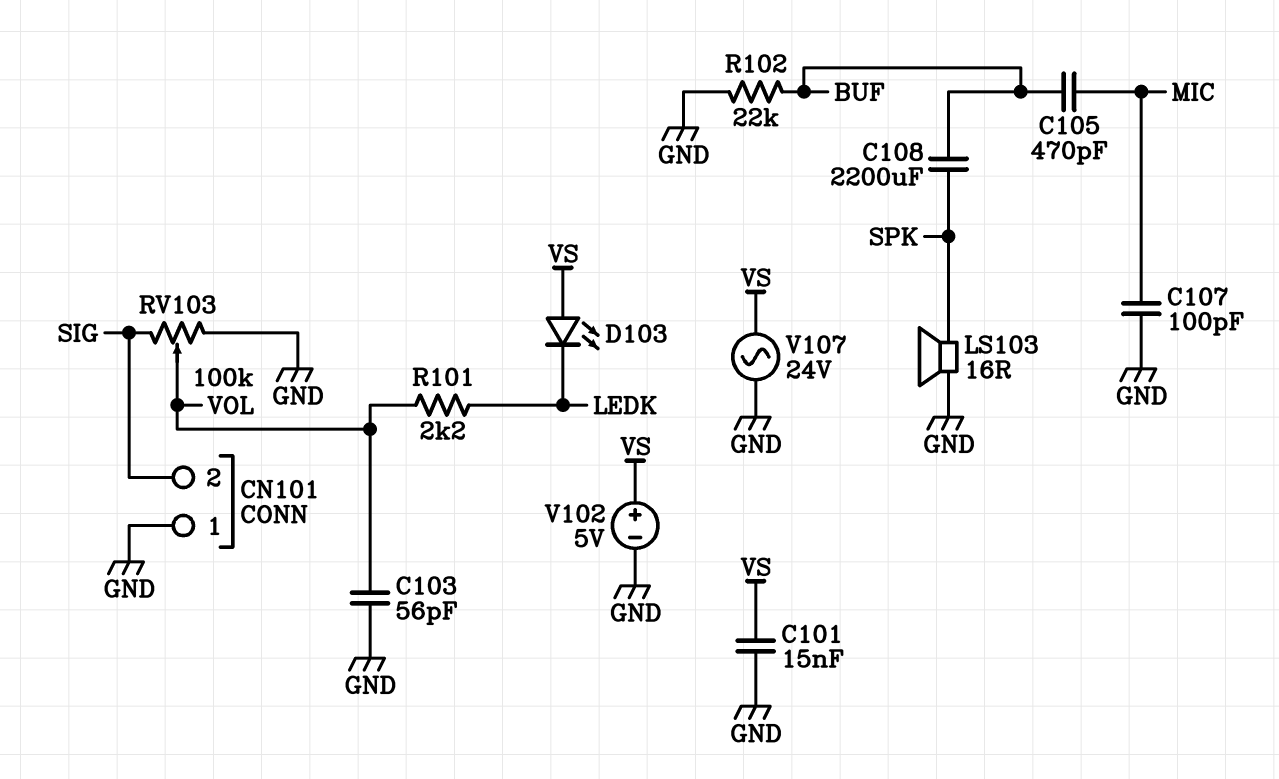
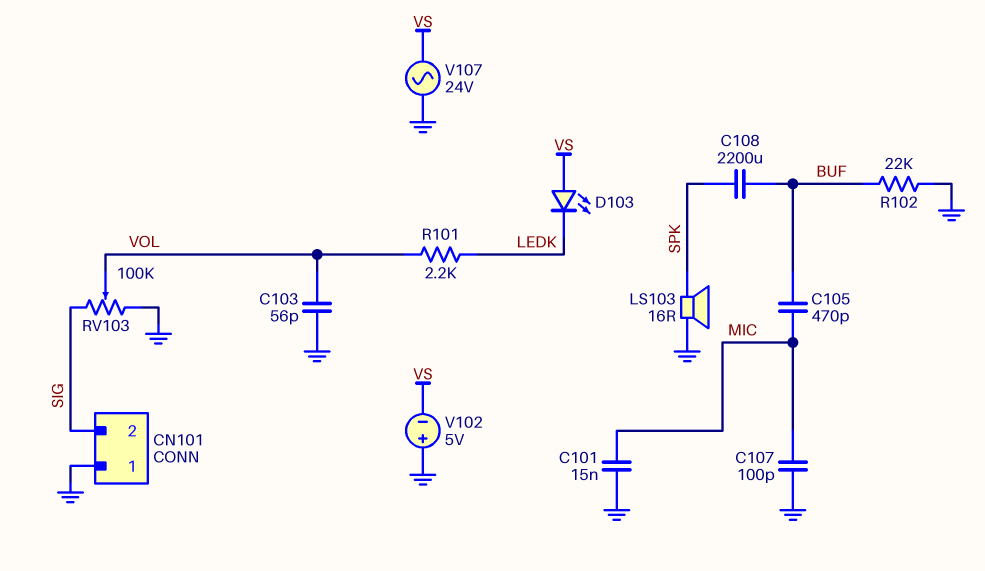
C101: 15nF (GND, VS) -> 15nF (GND, MIC)
V102: 5V (plus VS, minus GND) -> 5V (plus GND, minus VS)

